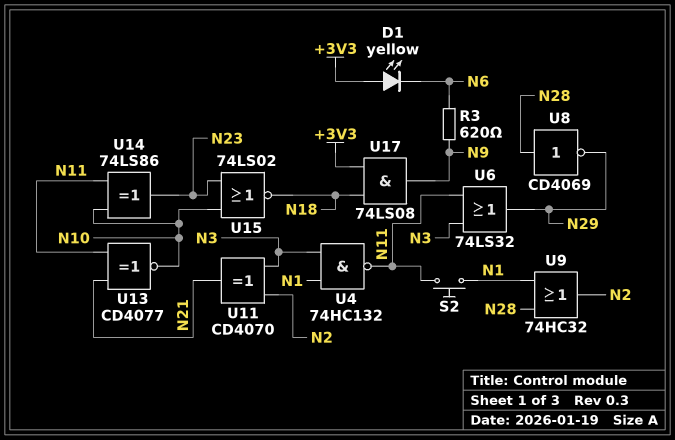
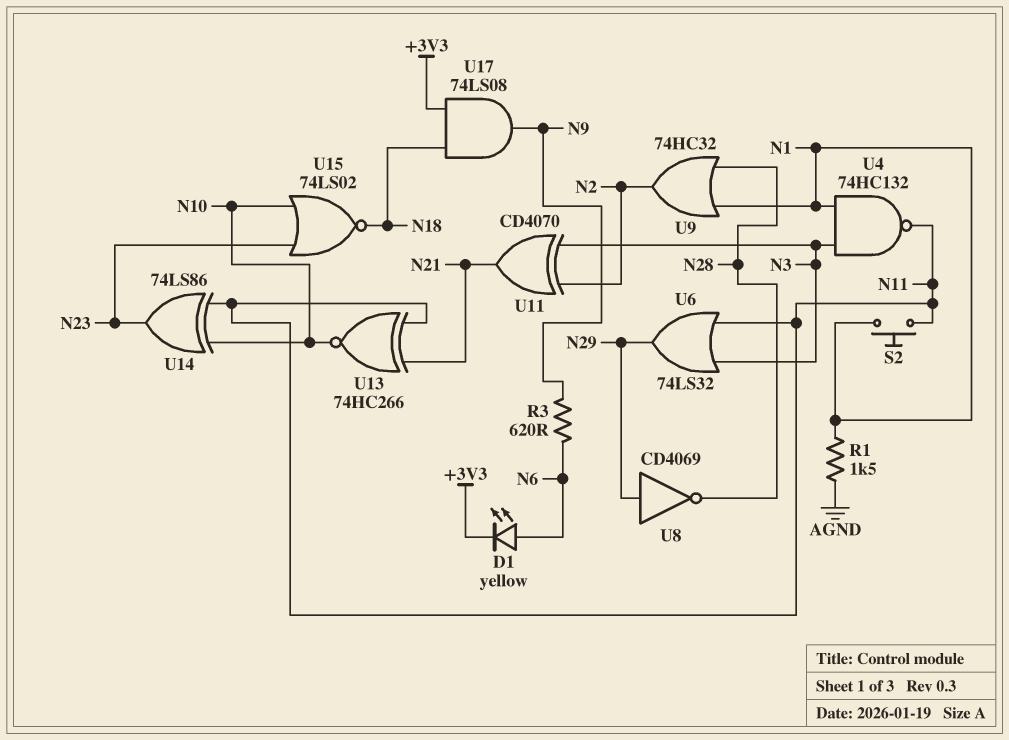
D1: LED yellow (A +3V3, K N6) -> LED yellow (A N6, K +3V3)
R1: none -> 1.5k (AGND, N1)
U8: NOT CD4069 (in N28, out N29) -> NOT CD4069 (in N29, out N28)
U13: XNOR CD4077 (in N11, in N21, out N10) -> XNOR 74HC266 (in N11, in N21, out N10)

